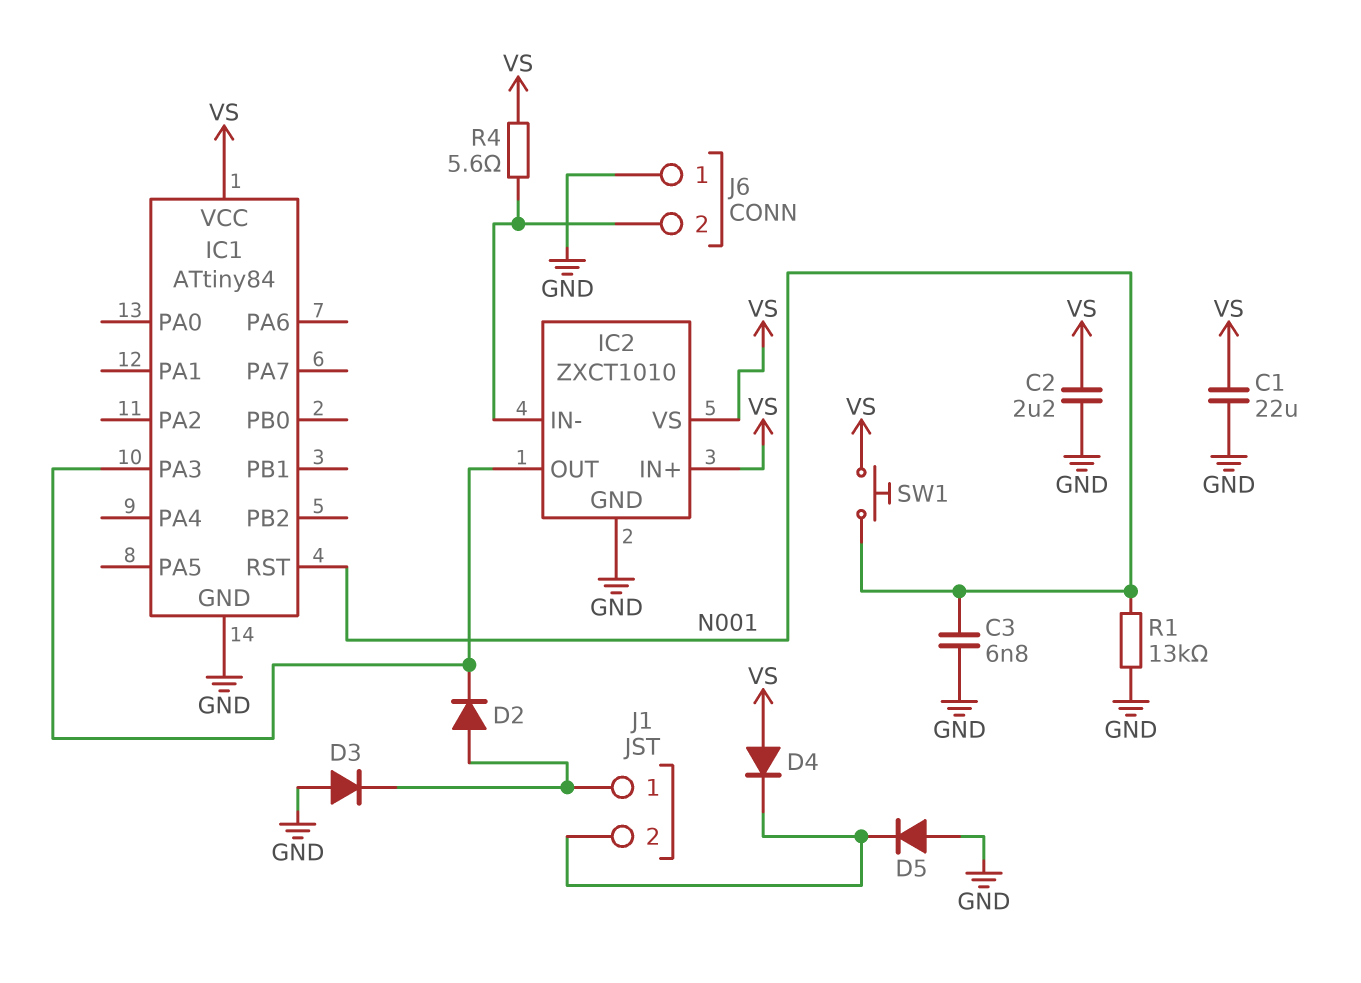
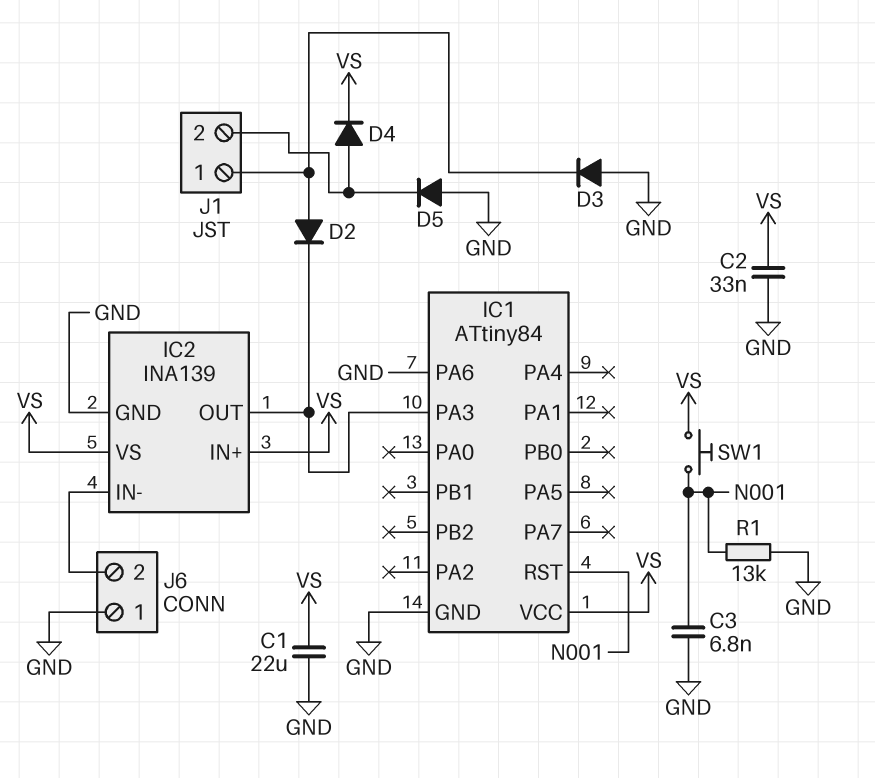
C2: 2.2uF (GND, VS) -> 33nF (GND, VS)
D4: diode (A VS, K J1/2) -> diode (A J1/2, K VS)
IC1 pin PA6: none -> GND
IC2: ZXCT1010 -> INA139
R4: 5.6 (IC2/IN-, VS) -> none

